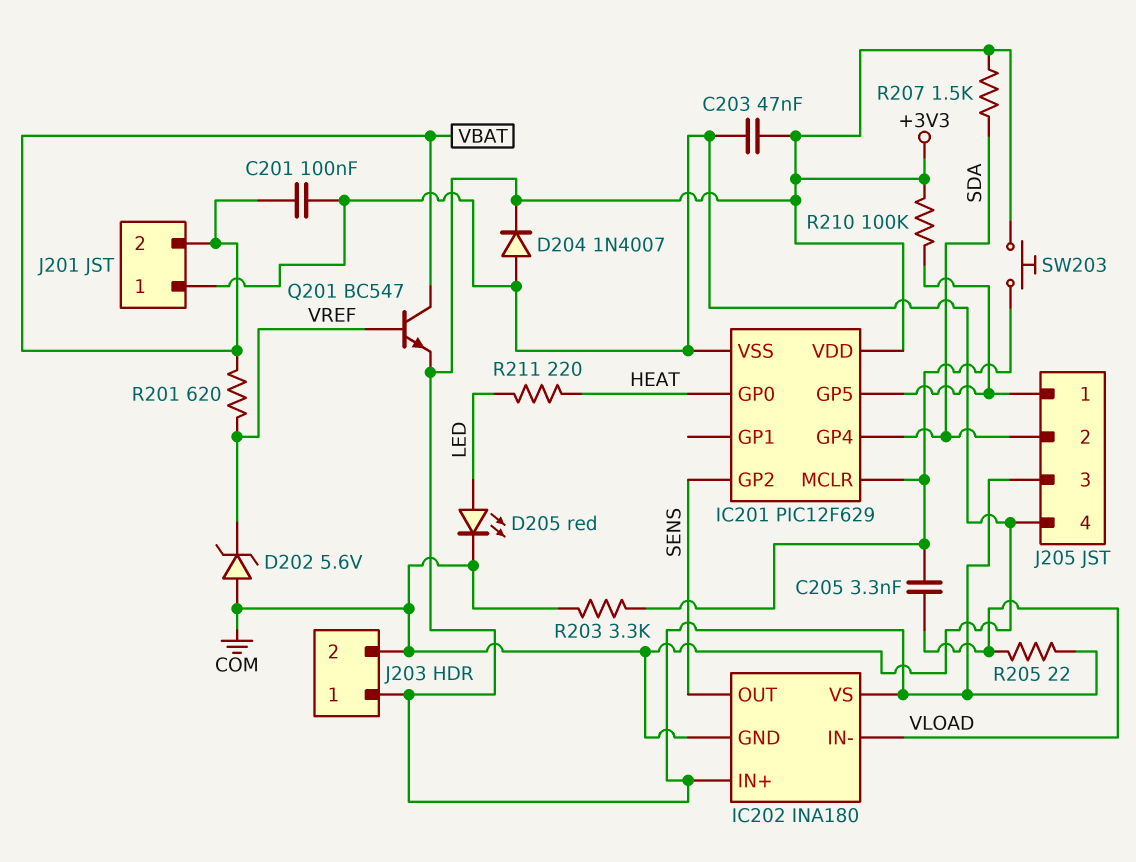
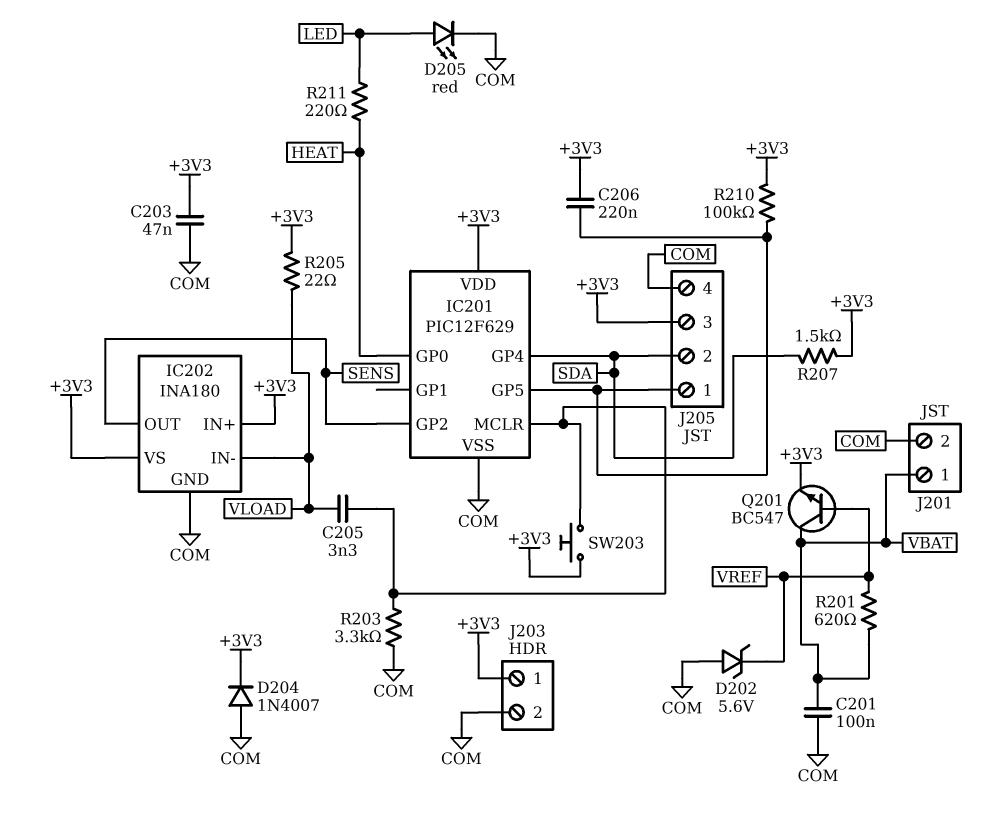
C206: none -> 220nF (+3V3, IC201/GP5)
J201 pin 1: COM -> VBAT
J201 pin 2: VBAT -> COM

